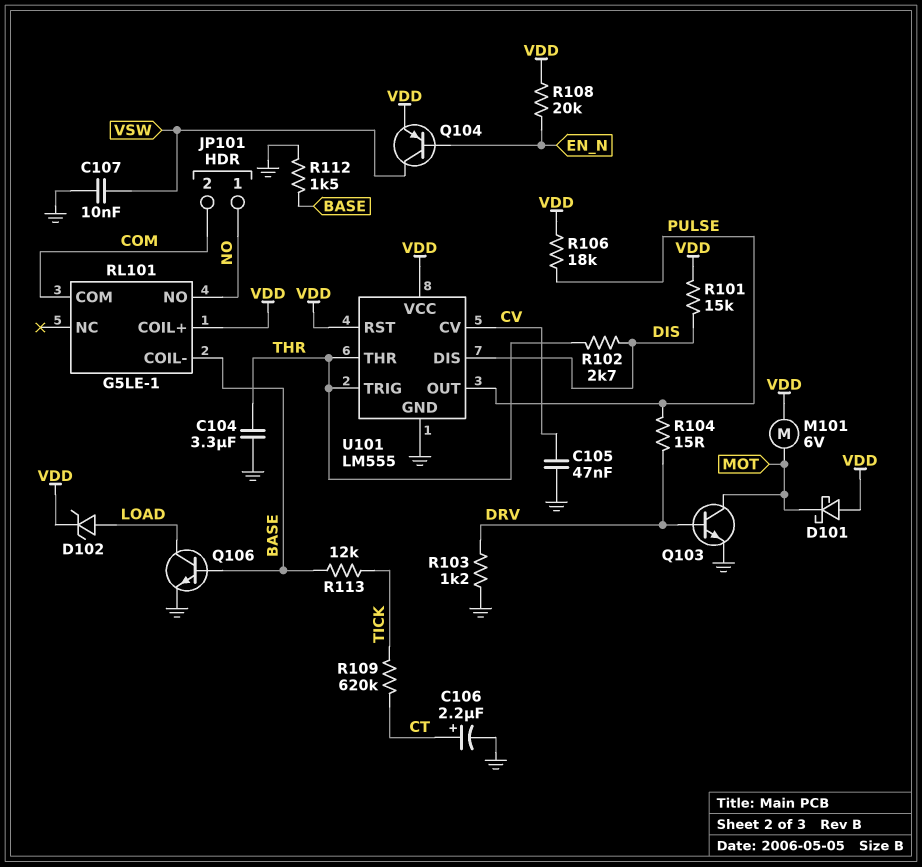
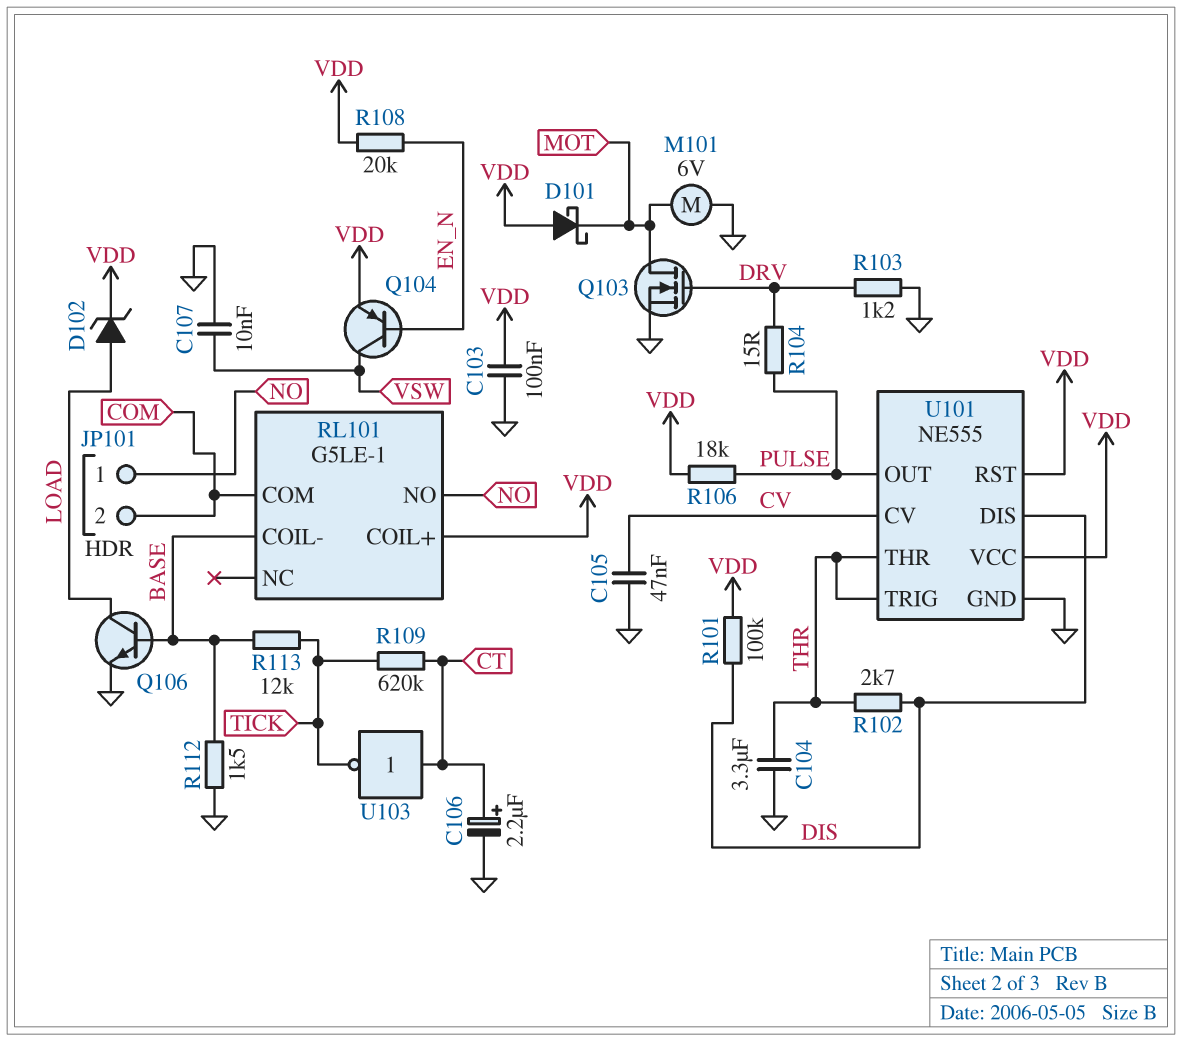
C103: none -> 100nF (GND, VDD)
M101: motor 6V (MOT, VDD) -> motor 6V (GND, MOT)
Q103: NPN (B DRV, C MOT, E GND) -> NMOS (G DRV, D MOT, S GND)
R101: 15k (DIS, VDD) -> 100k (DIS, VDD)
U101: LM555 -> NE555
U103: none -> NOT (in CT, out TICK)

